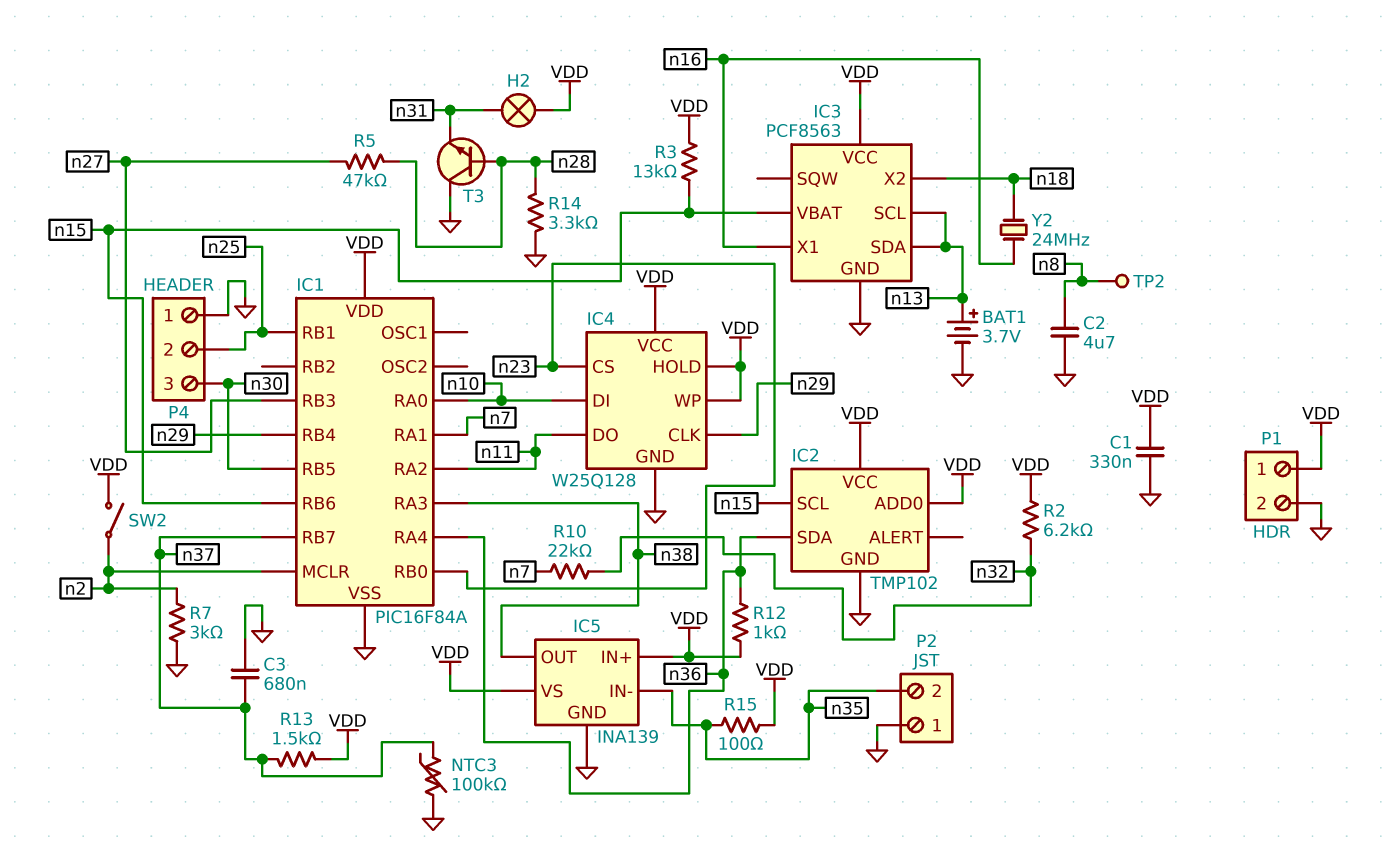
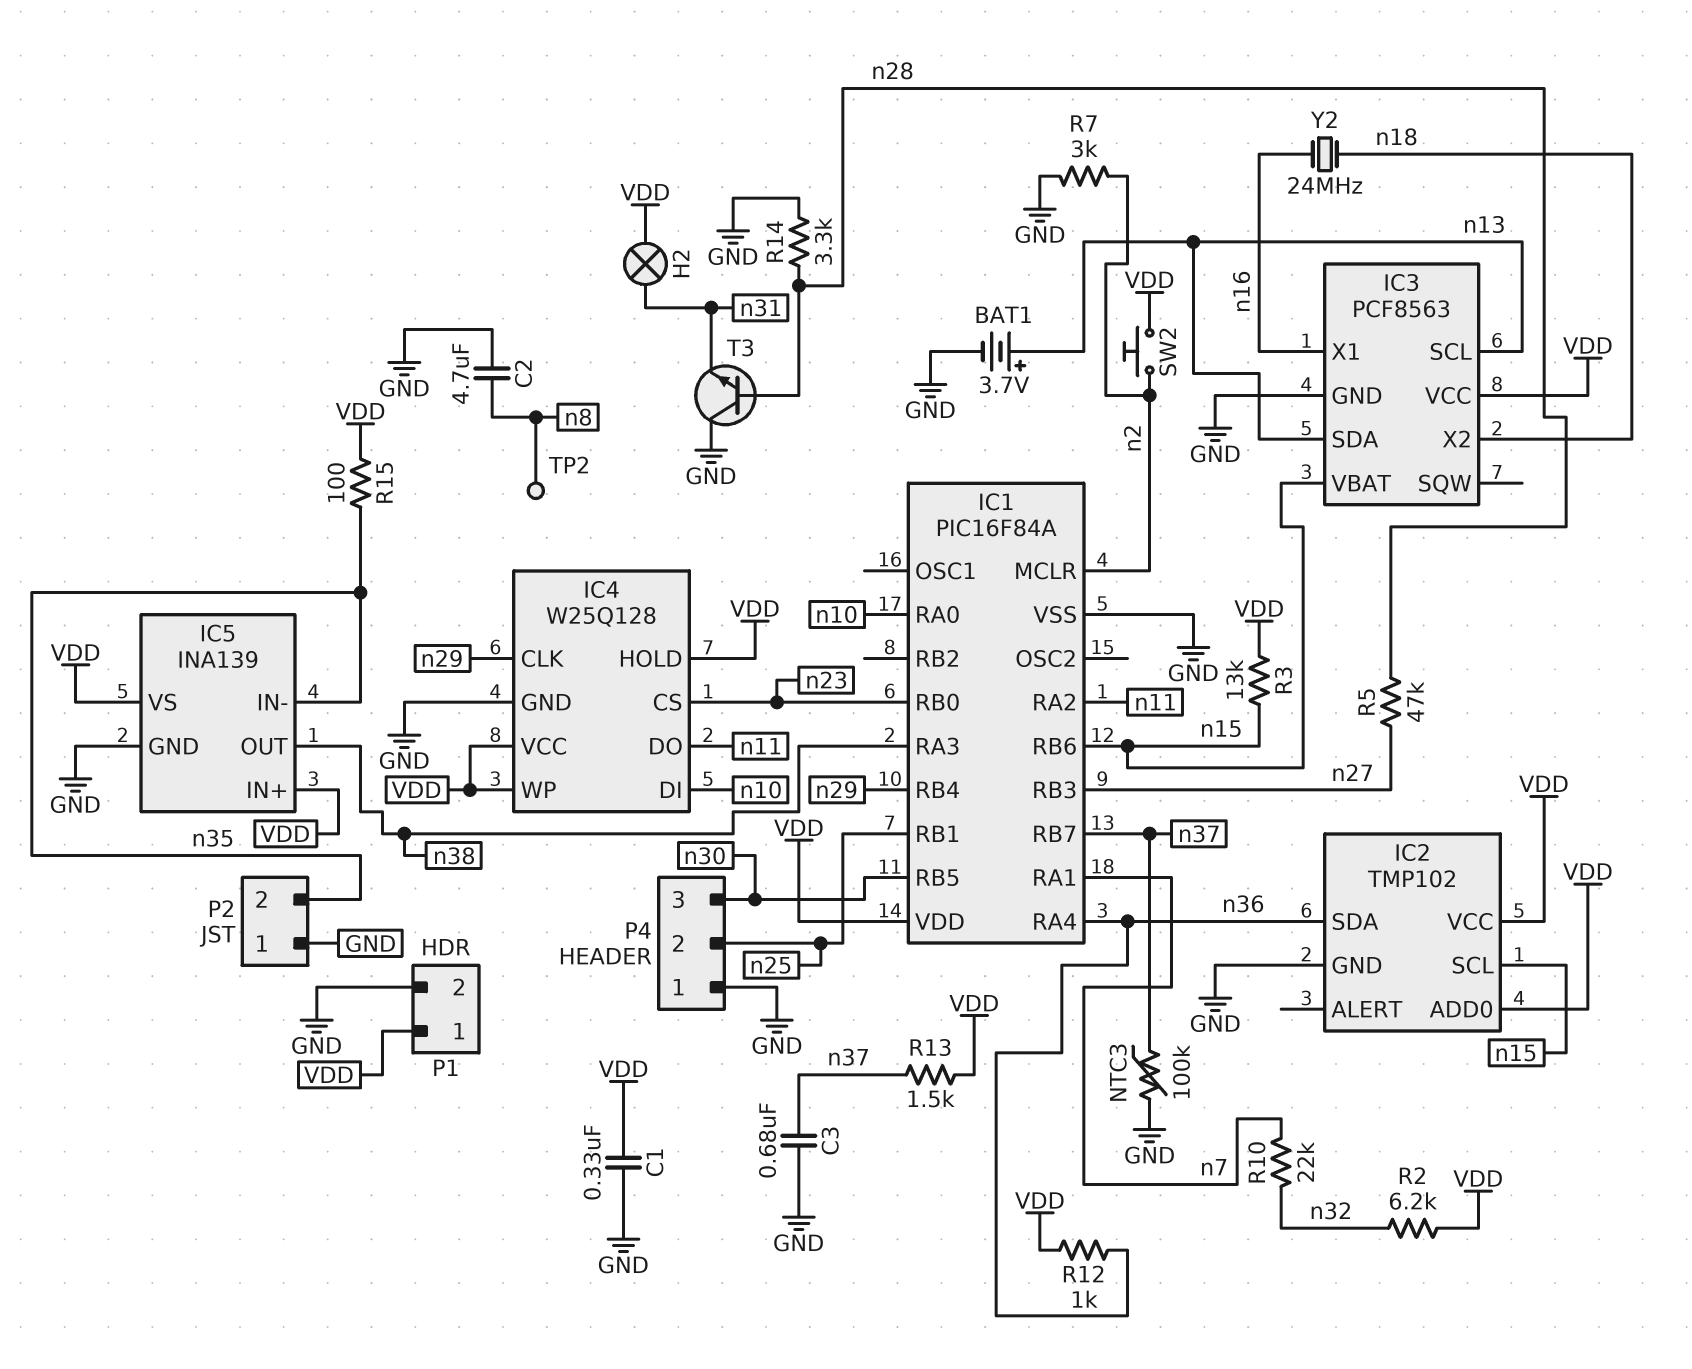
SW2: switch (VDD, n2) -> button (VDD, n2)

